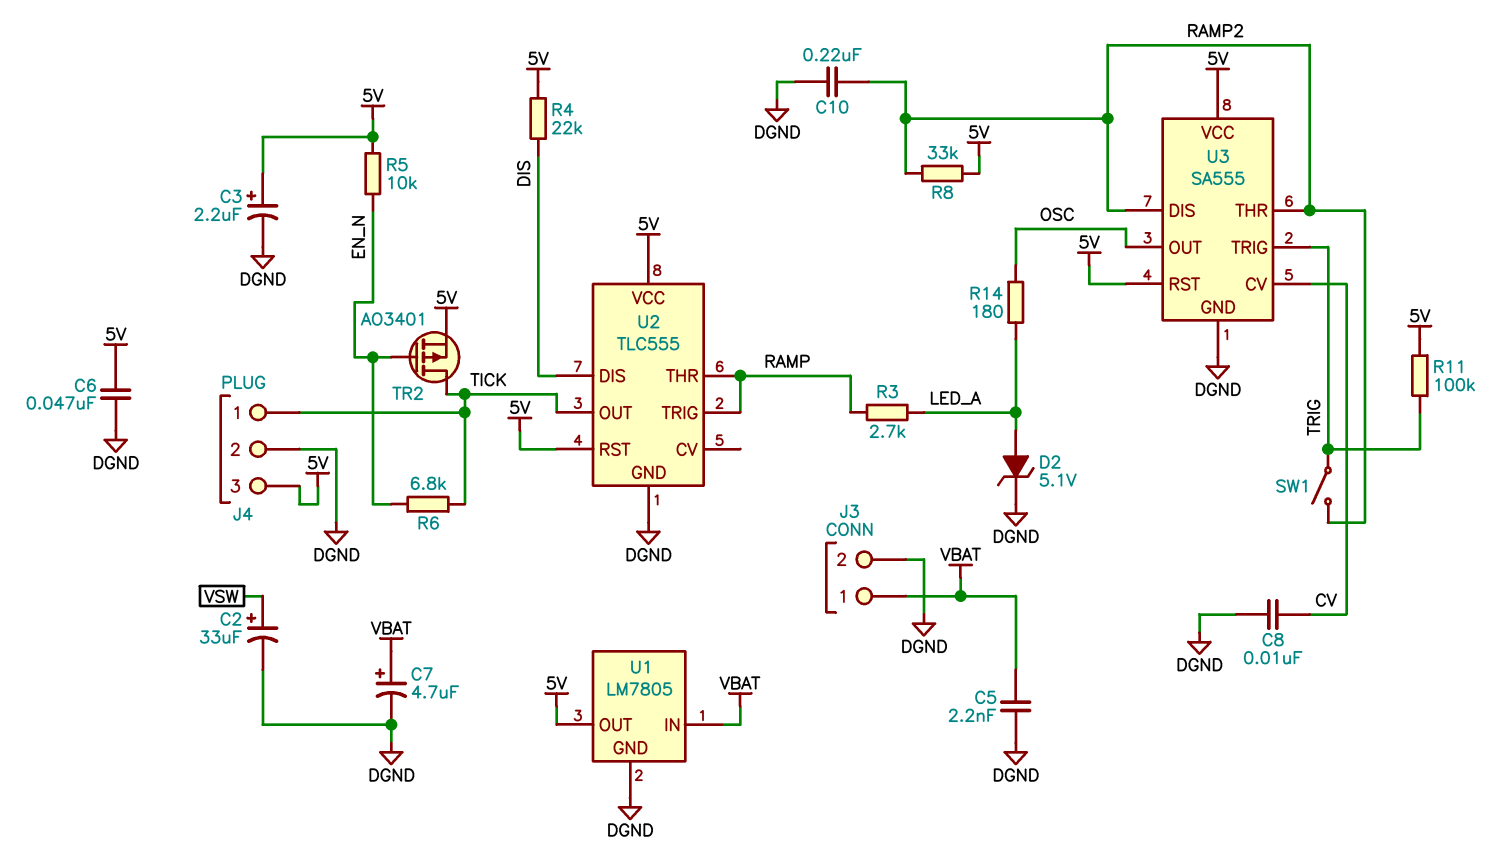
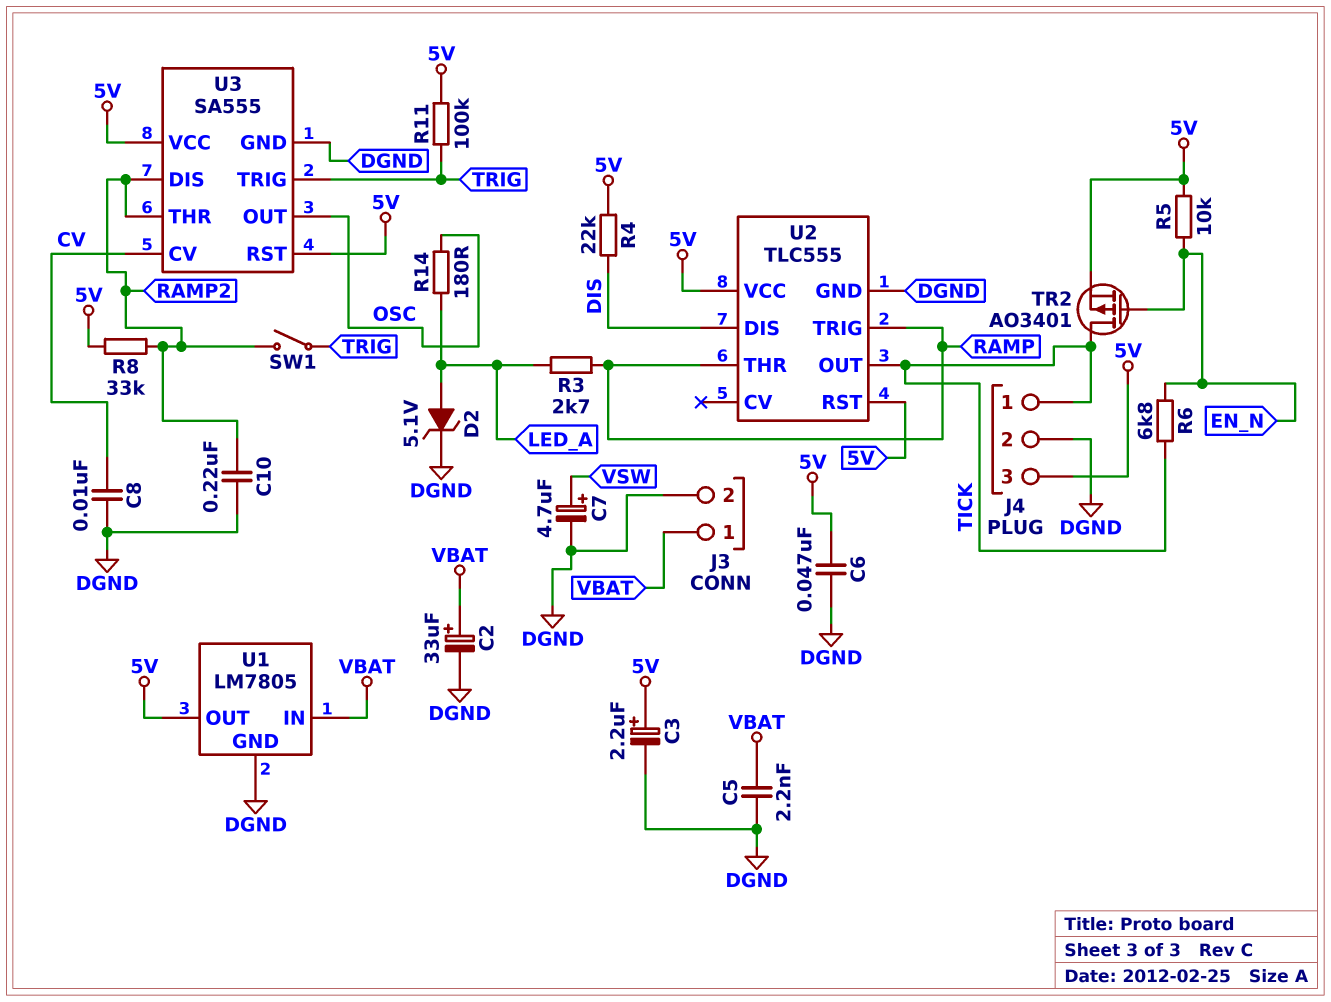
C2: 33uF (plus VSW, minus DGND) -> 33uF (plus VBAT, minus DGND)
C7: 4.7uF (plus VBAT, minus DGND) -> 4.7uF (plus VSW, minus DGND)

